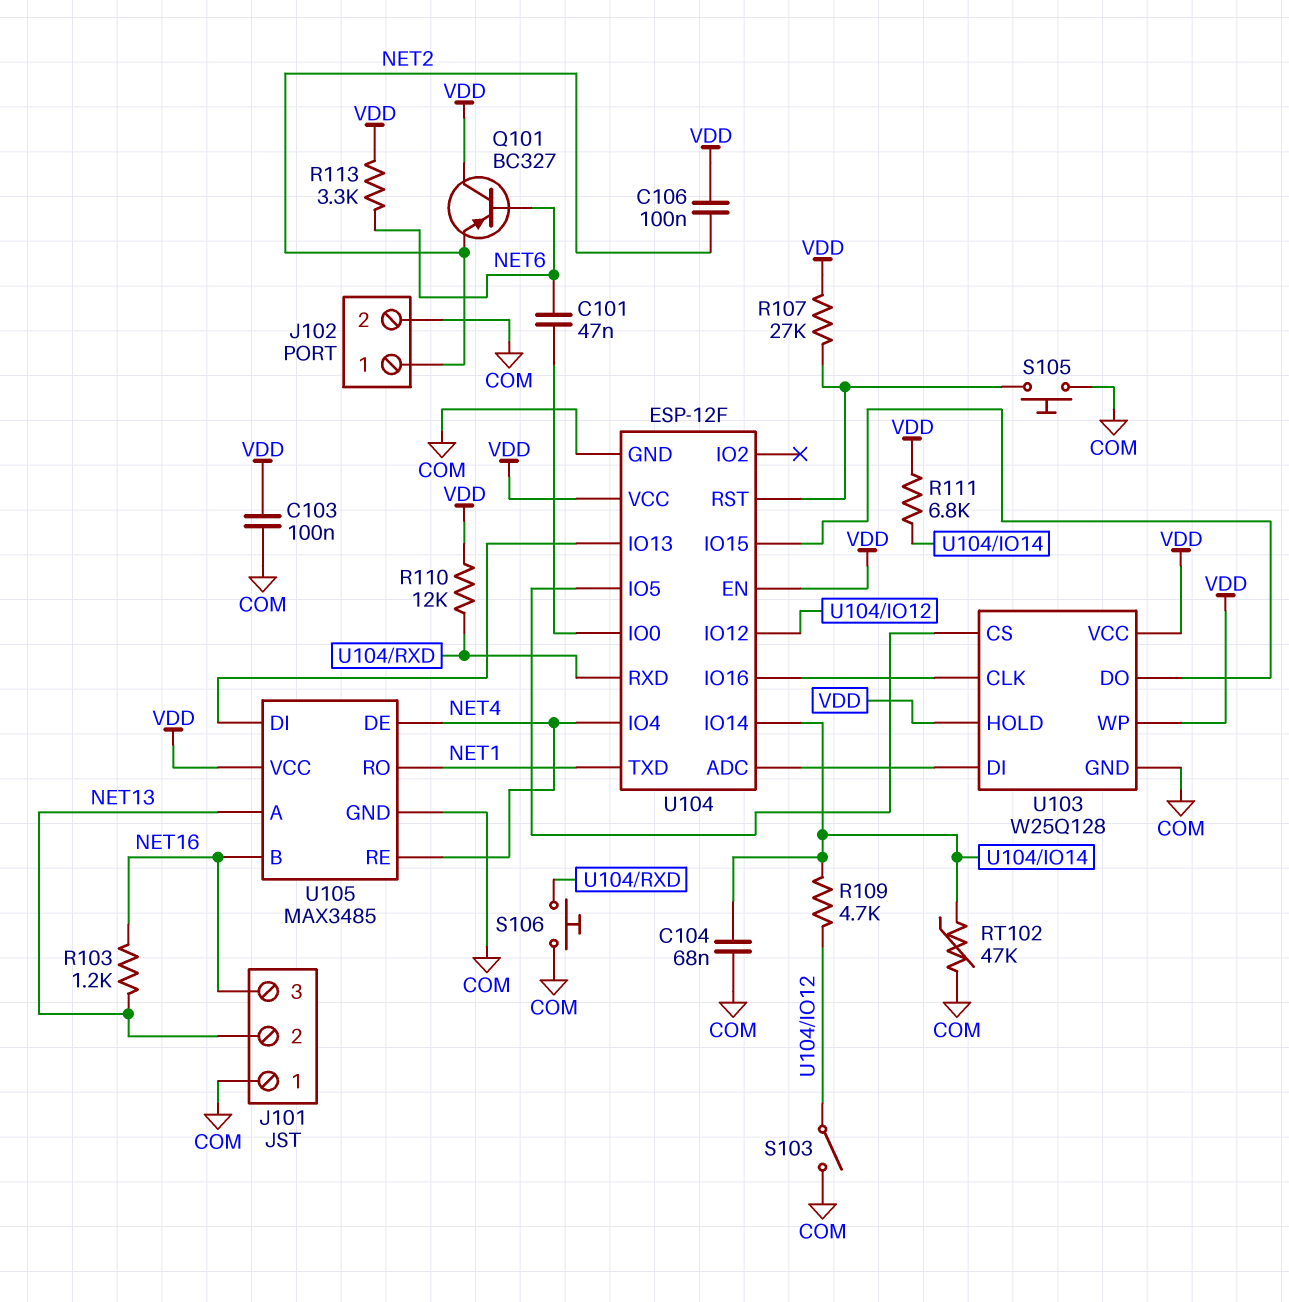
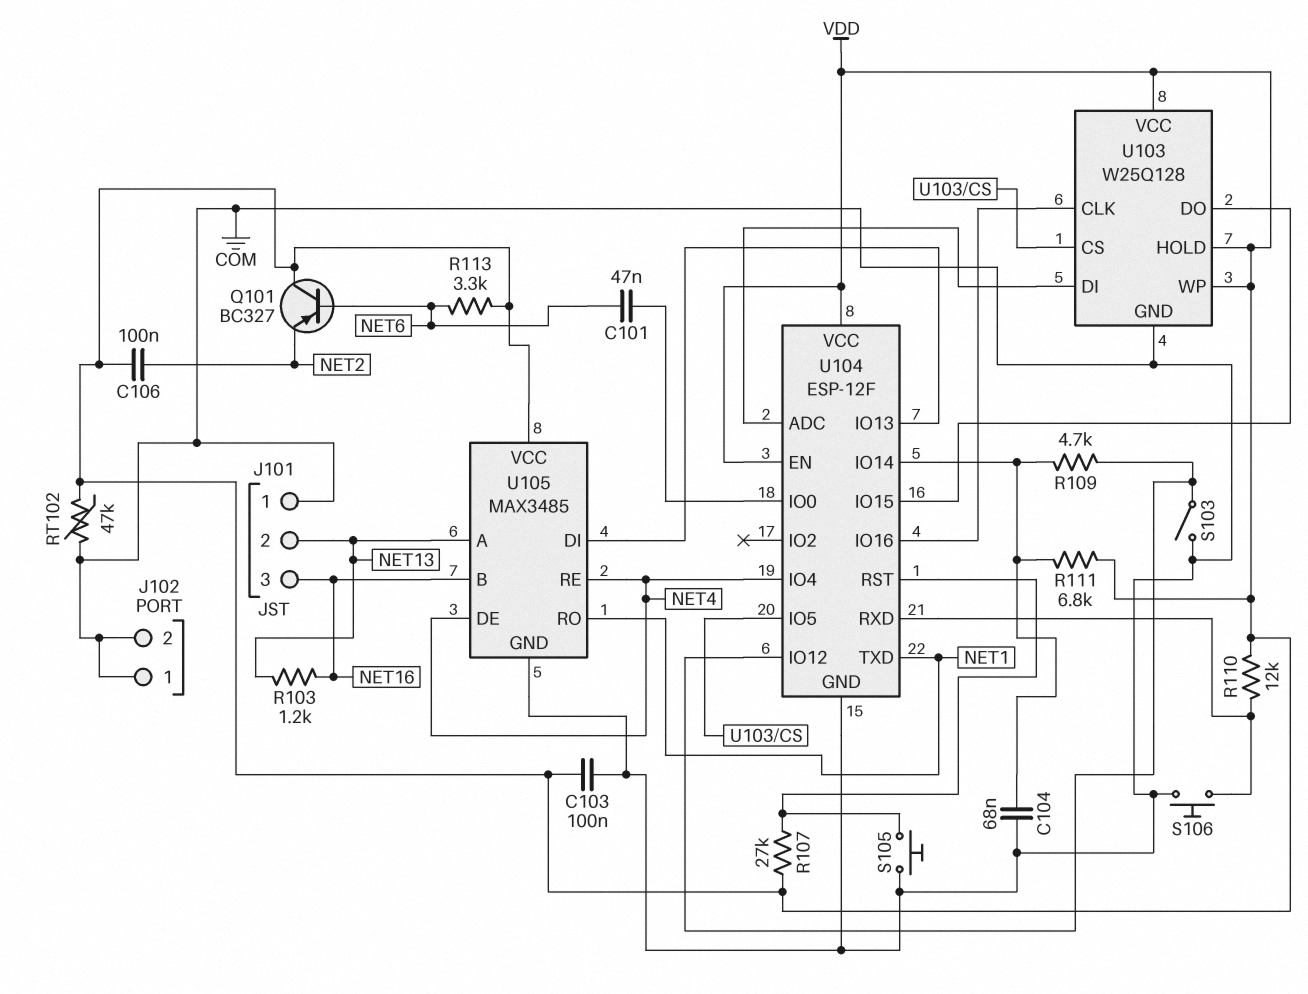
J102 pin 1: NET2 -> COM
RT102: 47k (COM, U104/IO14) -> 47k (COM, VDD)

